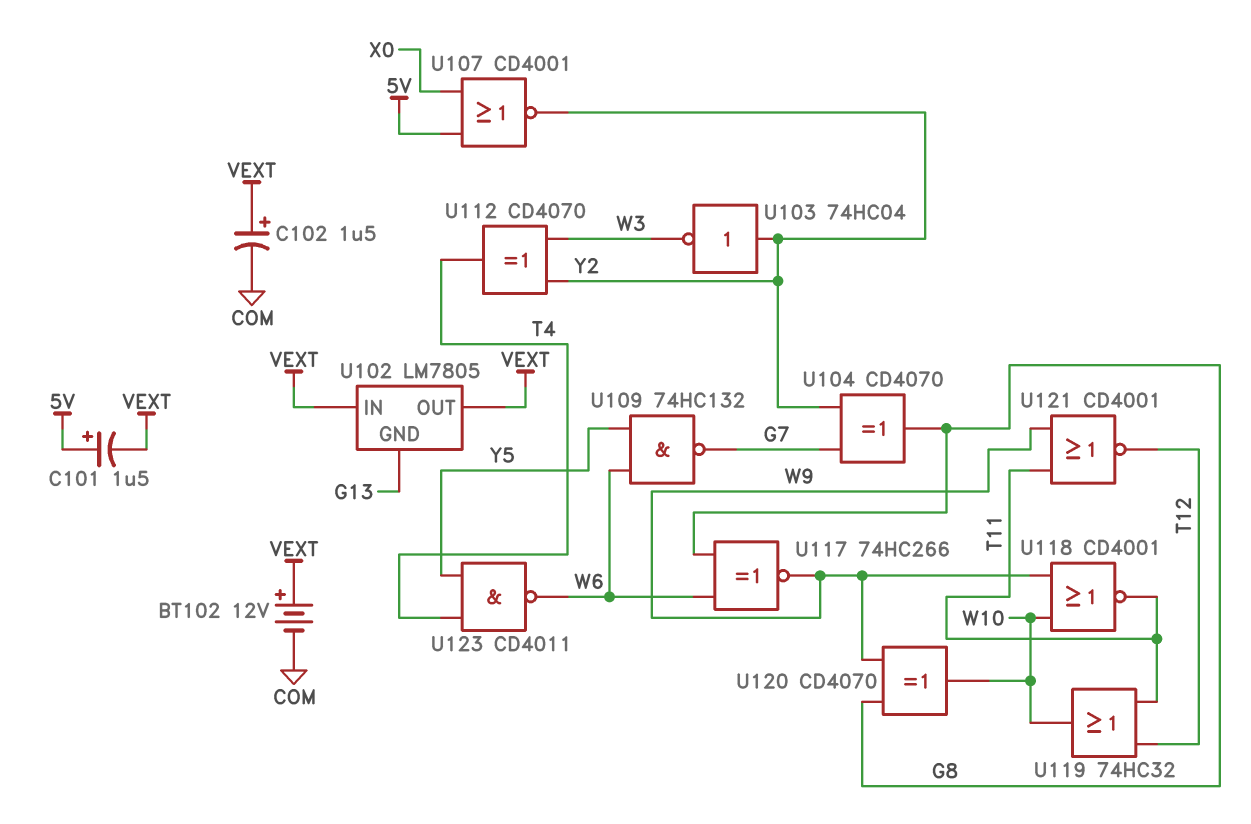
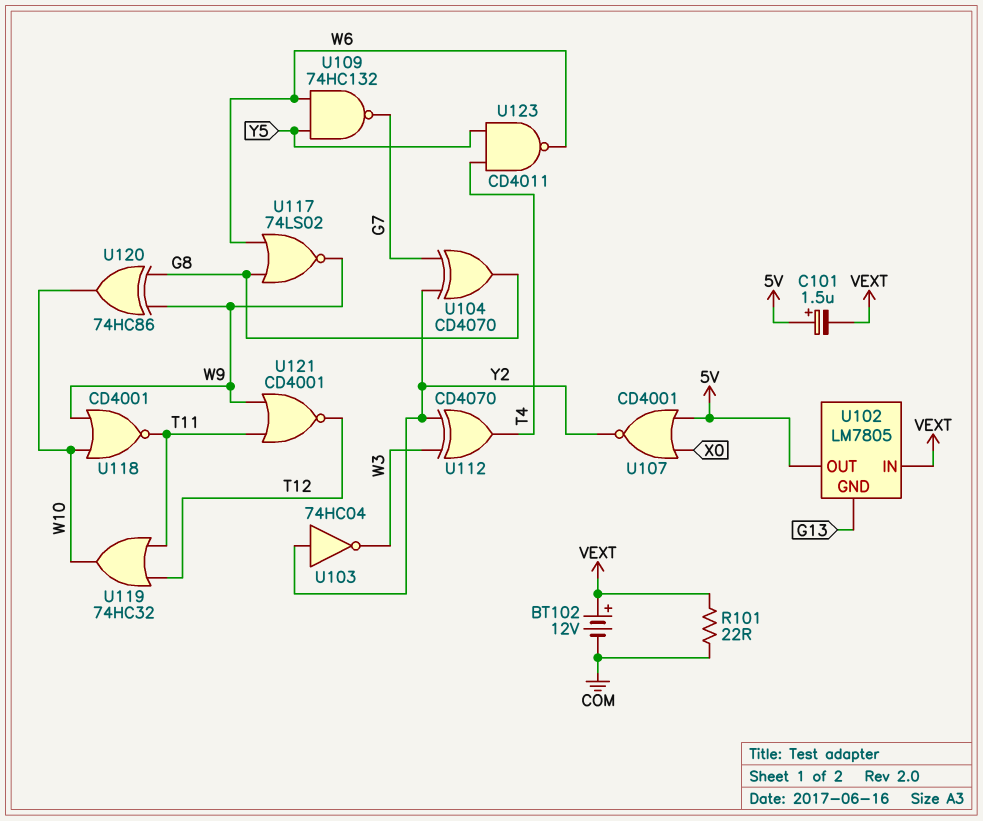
C102: 1.5uF (plus VEXT, minus COM) -> none
R101: none -> 22 (COM, VEXT)
U102 pin OUT: VEXT -> 5V
U117: XNOR 74HC266 (in G8, in W6, out W9) -> NOR 74LS02 (in G8, in W6, out W9)
U120: XOR CD4070 (in G8, in W9, out W10) -> XOR 74HC86 (in G8, in W9, out W10)

